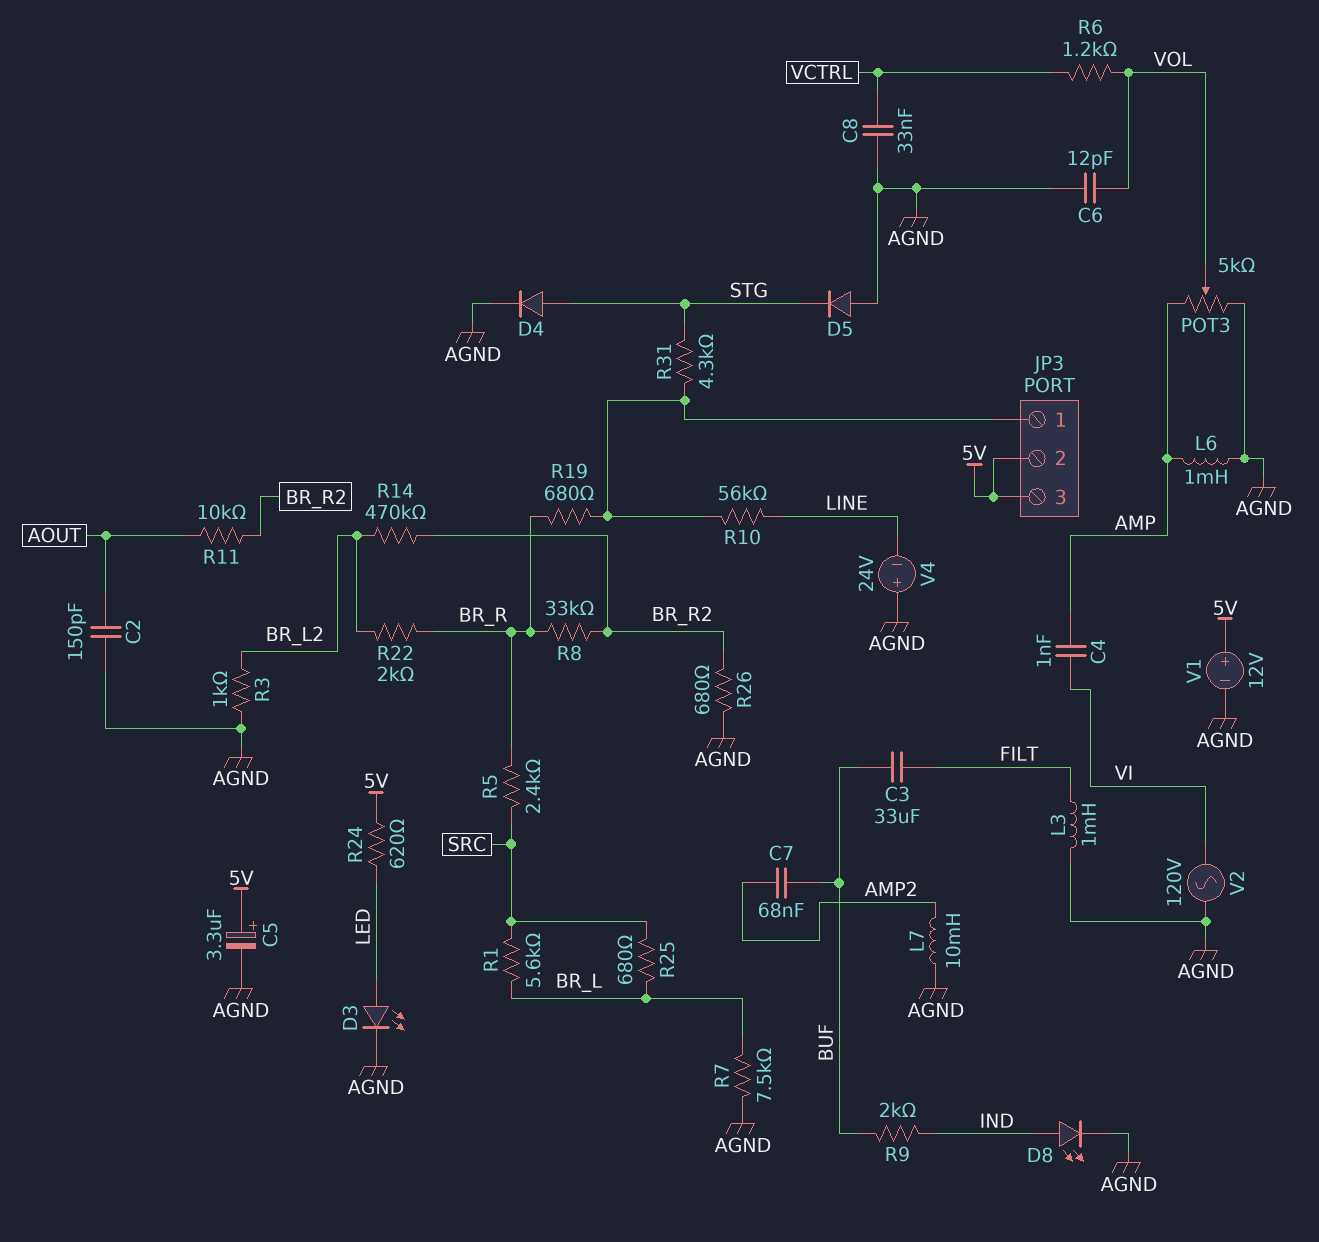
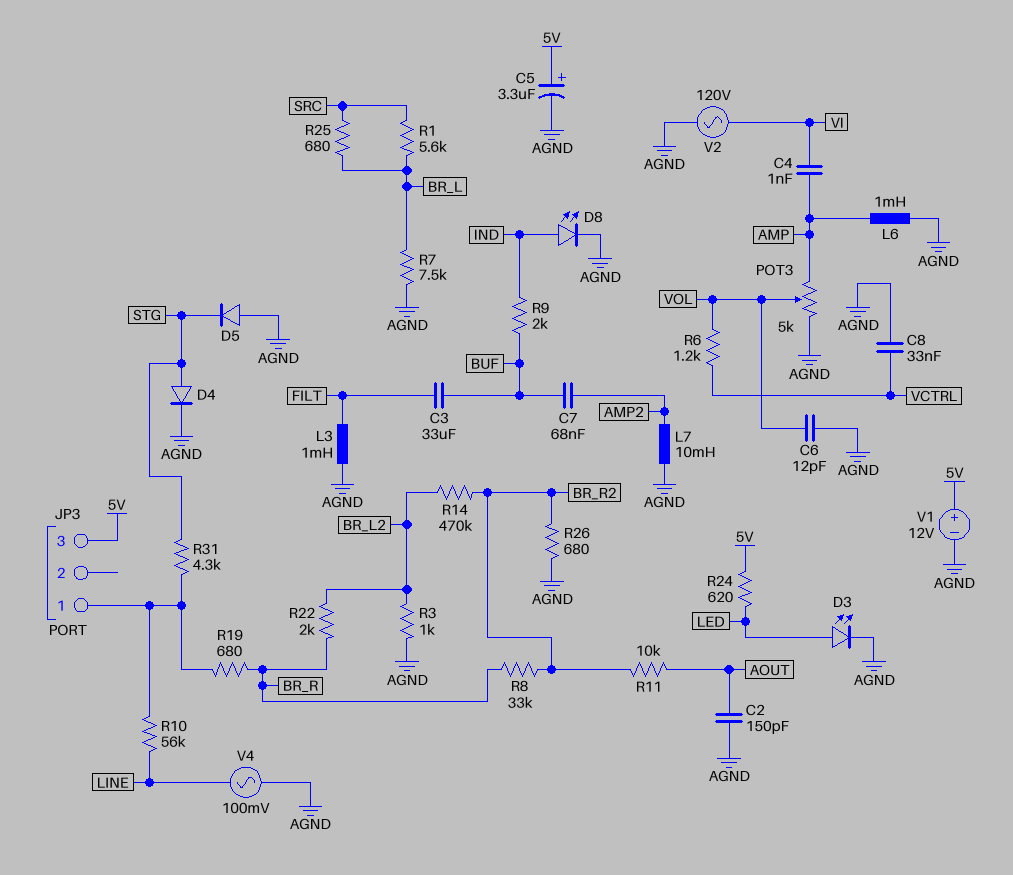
JP3 pin 2: 5V -> none
R5: 2.4k (BR_R, SRC) -> none
V4: 24V (plus AGND, minus LINE) -> AC 100mV (AGND, LINE)

